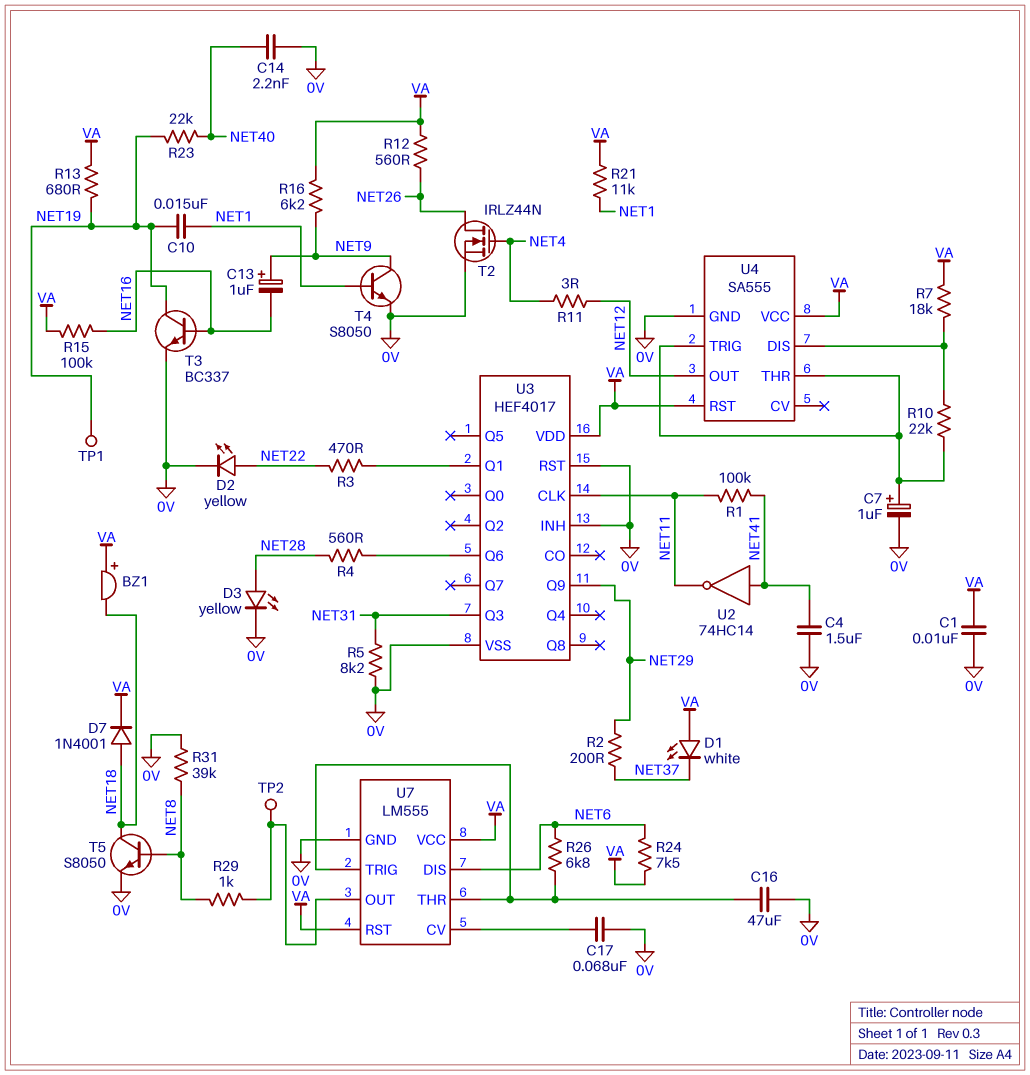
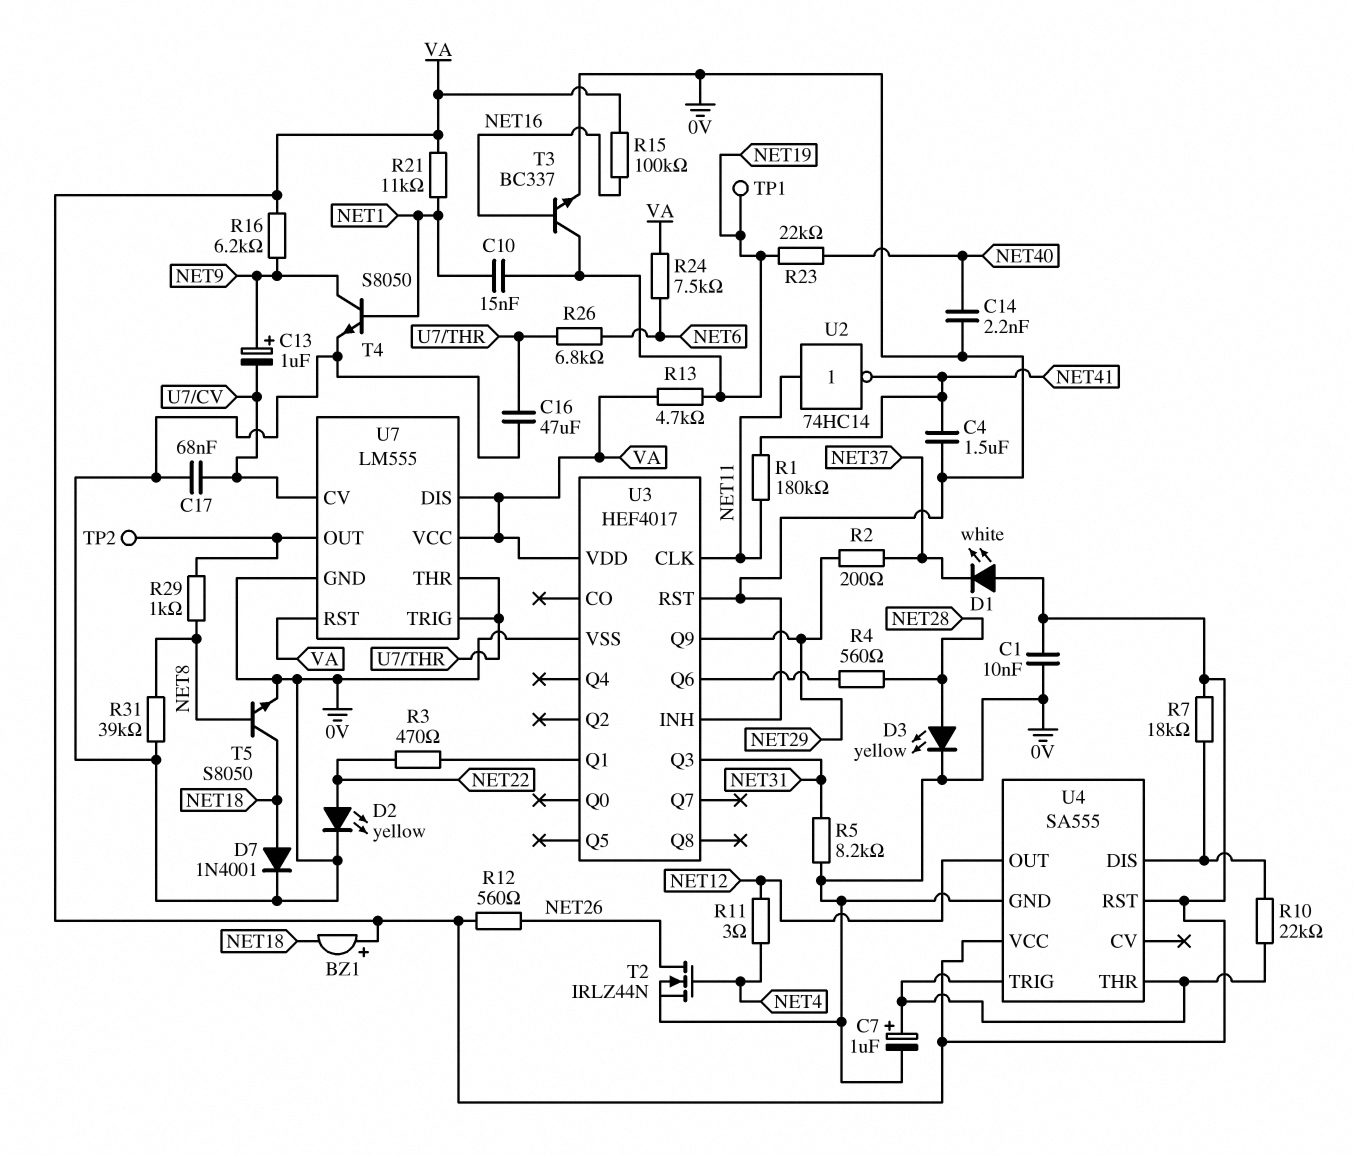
C13: 1uF (plus NET9, minus NET16) -> 1uF (plus NET9, minus U7/CV)
D7: diode 1N4001 (A NET18, K VA) -> diode 1N4001 (A NET18, K 0V)
R1: 100k (NET11, NET41) -> 180k (NET11, NET41)
R13: 680 (NET19, VA) -> 4.7k (NET19, VA)
U2: NOT 74HC14 (in NET41, out NET11) -> NOT 74HC14 (in NET11, out NET41)
U7 pin DIS: NET6 -> VA

